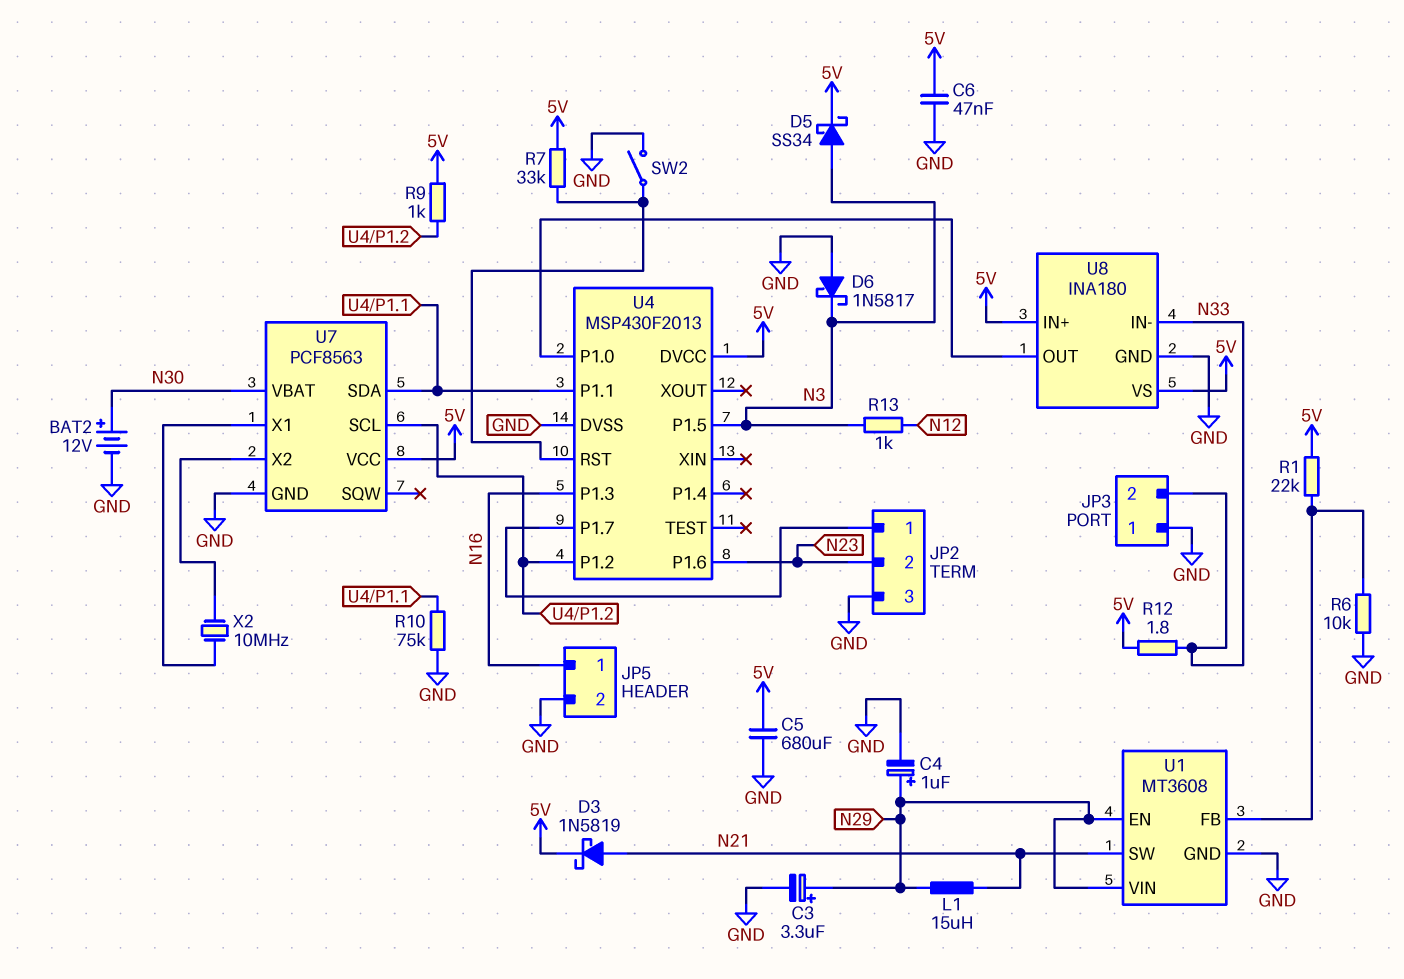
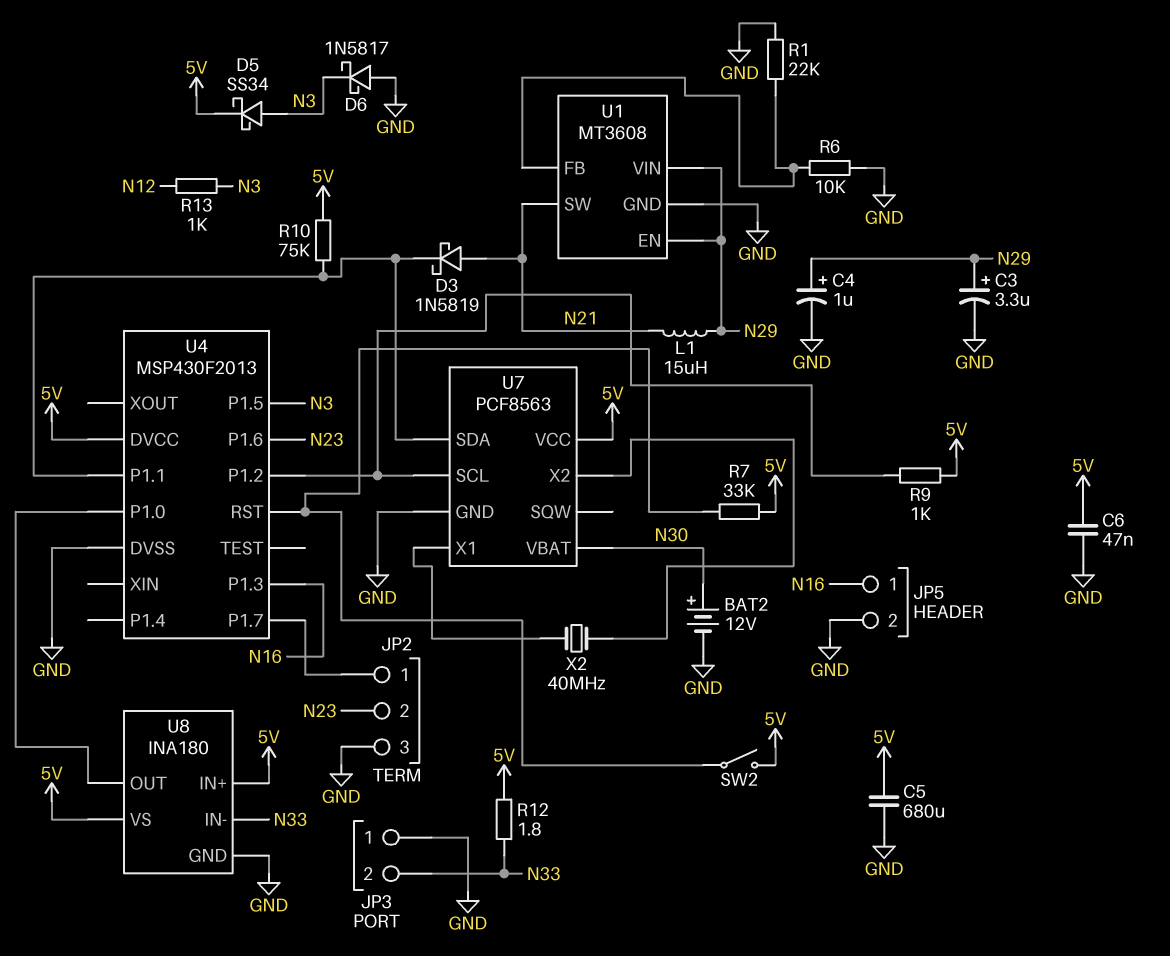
D3: schottky 1N5819 (A N21, K 5V) -> schottky 1N5819 (A N21, K U4/P1.1)
R1: 22k (5V, U1/FB) -> 22k (GND, U1/FB)
R10: 75k (GND, U4/P1.1) -> 75k (5V, U4/P1.1)
SW2: switch (GND, U4/RST) -> switch (5V, U4/RST)
X2: 10MHz (U7/X1, U7/X2) -> 40MHz (U7/X1, U7/X2)

